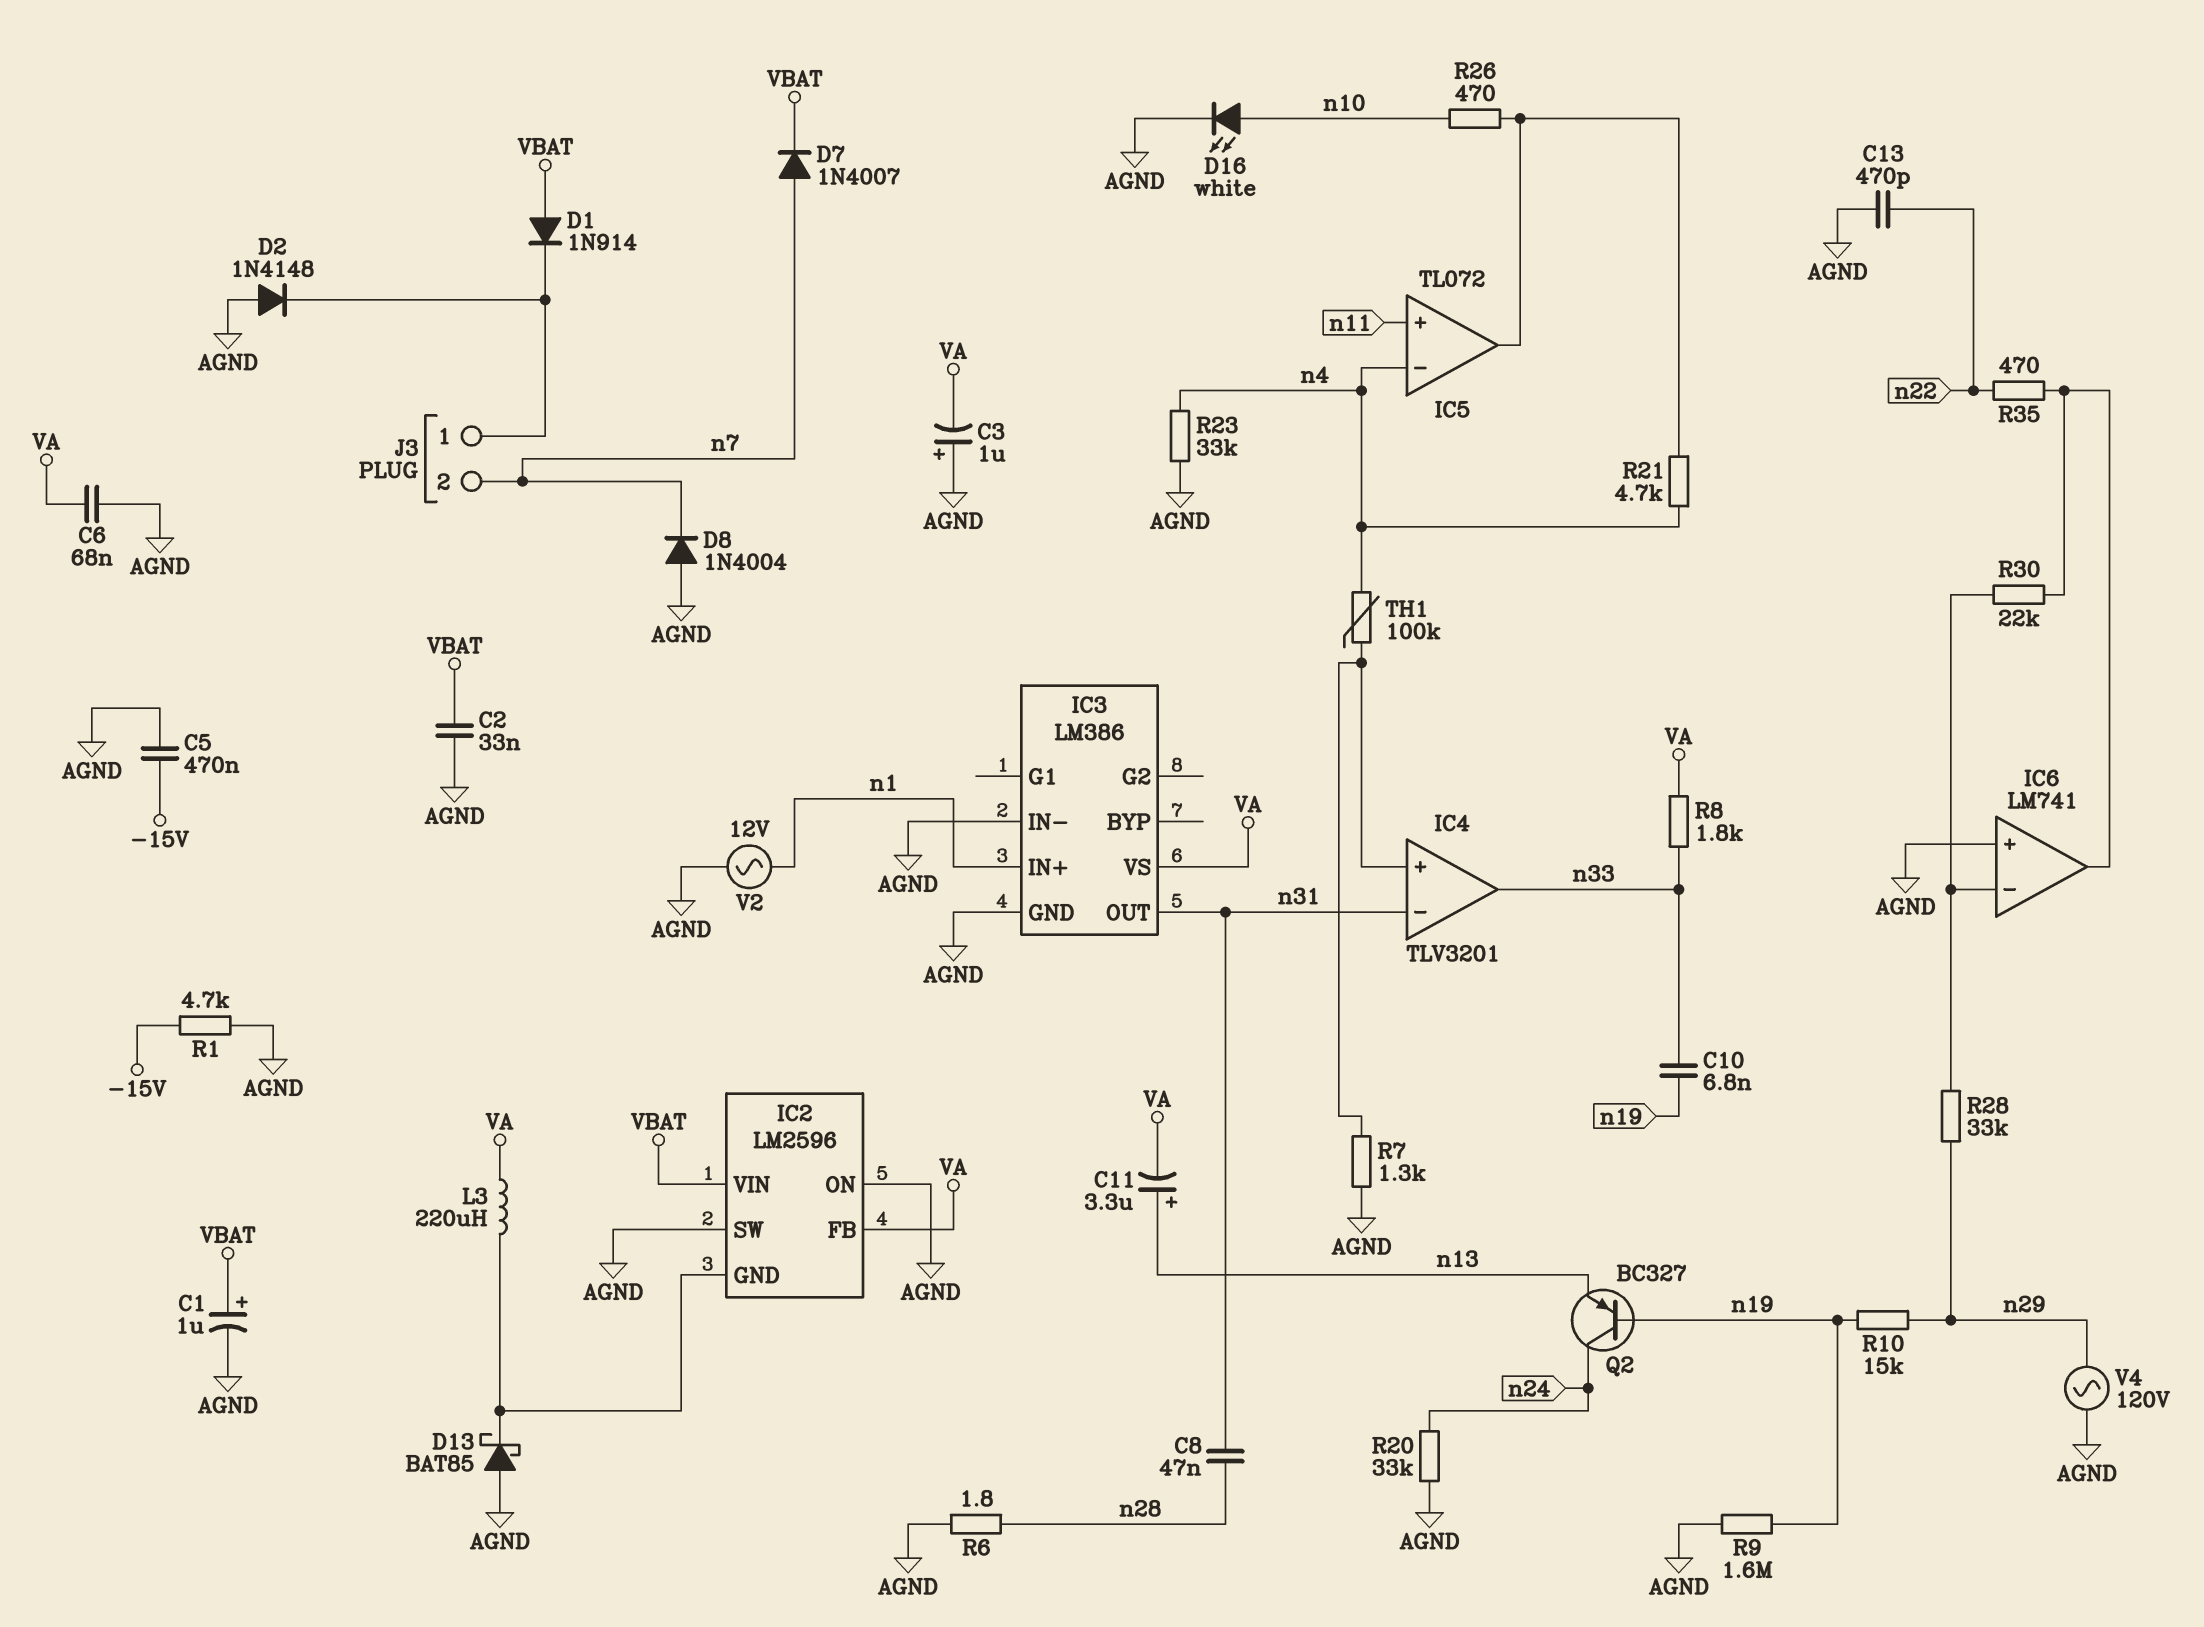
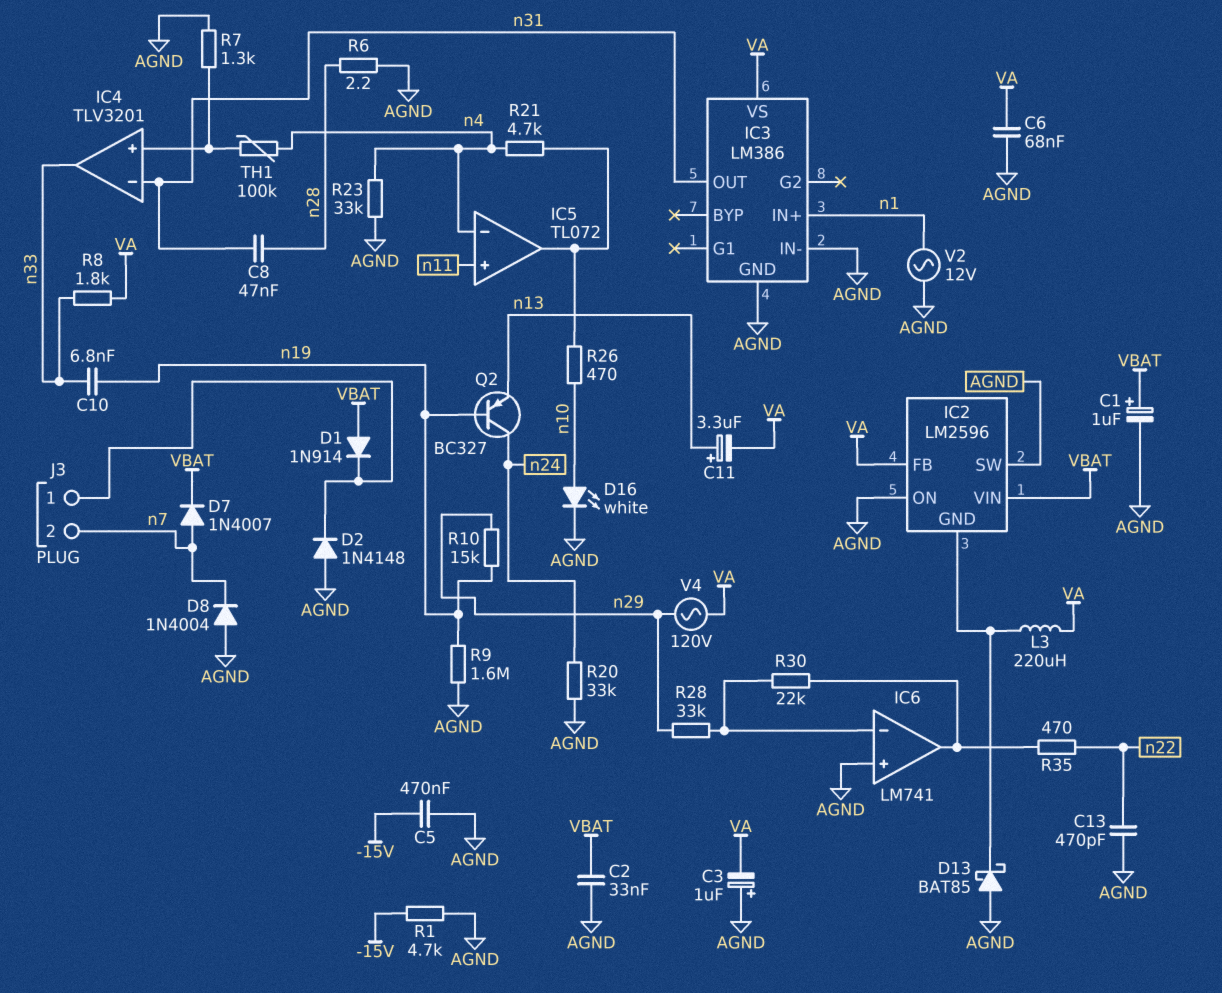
R6: 1.8 (AGND, n28) -> 2.2 (AGND, n28)
V4: AC 120V (AGND, n29) -> AC 120V (VA, n29)

